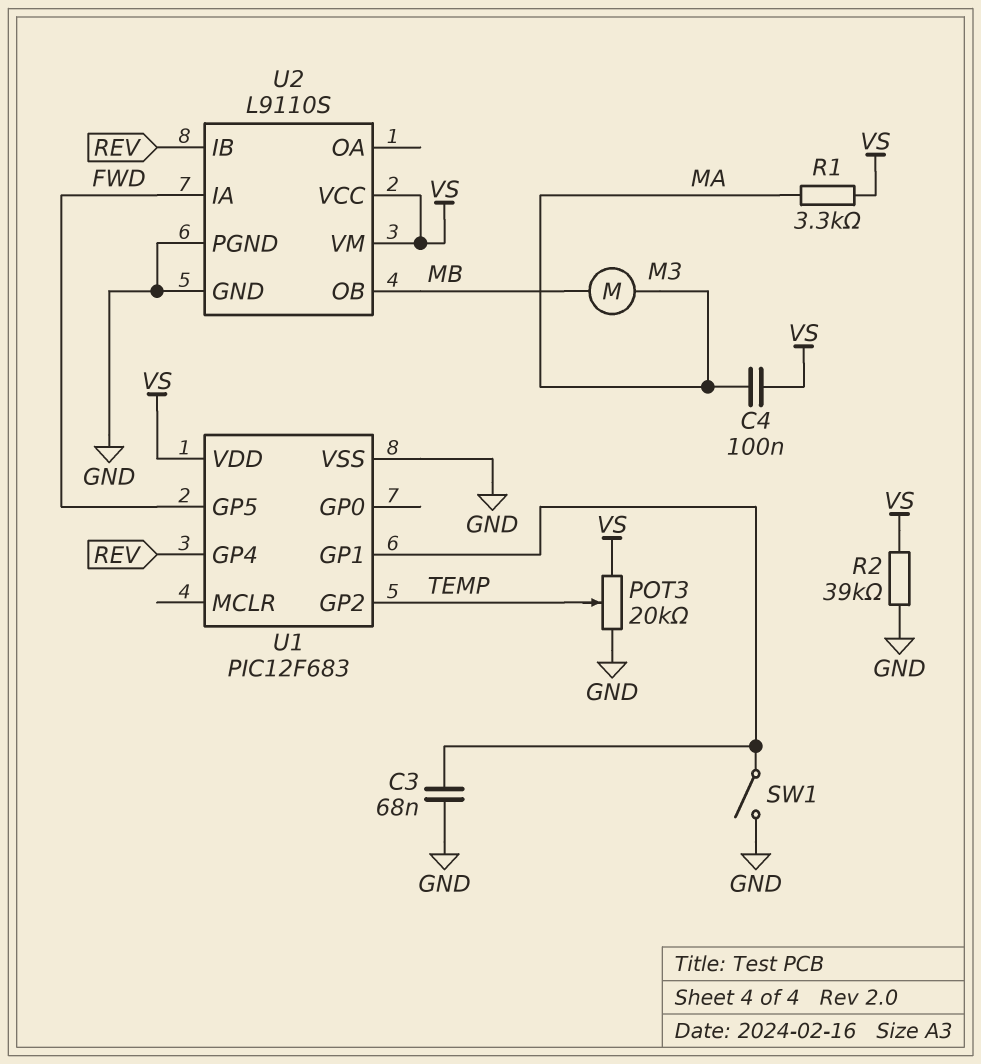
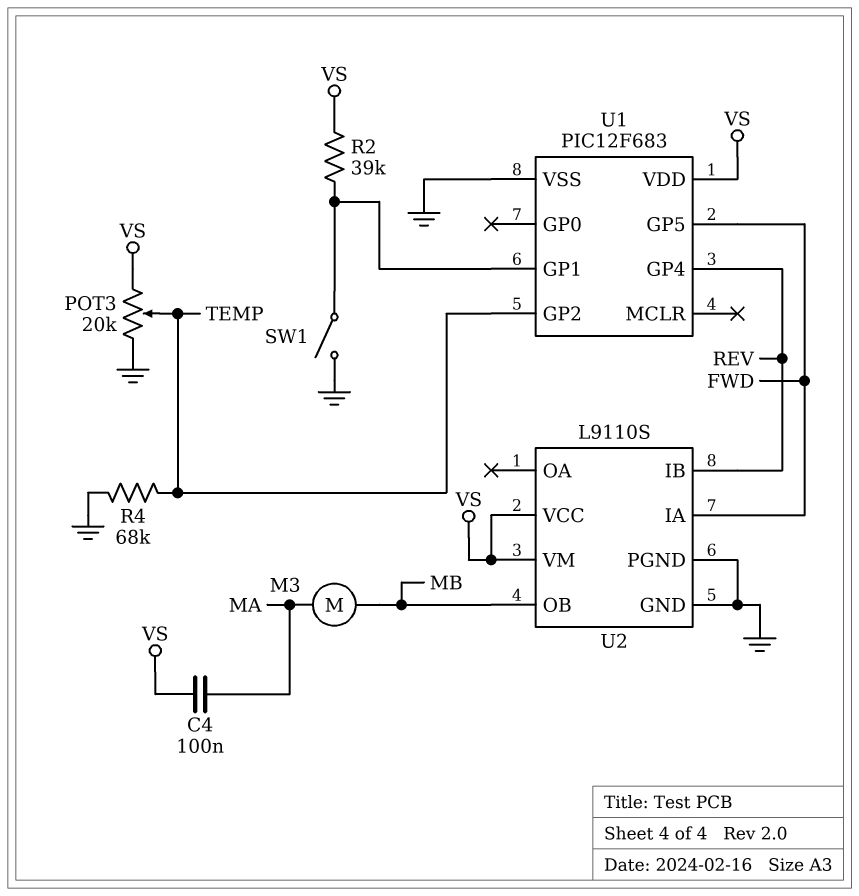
C3: 68nF (GND, U1/GP1) -> none
R1: 3.3k (MA, VS) -> none
R2: 39k (GND, VS) -> 39k (U1/GP1, VS)
R4: none -> 68k (GND, TEMP)

